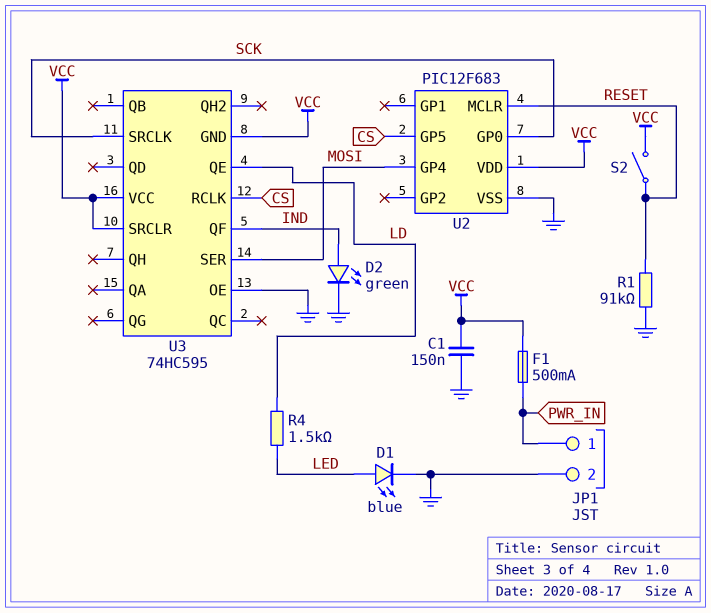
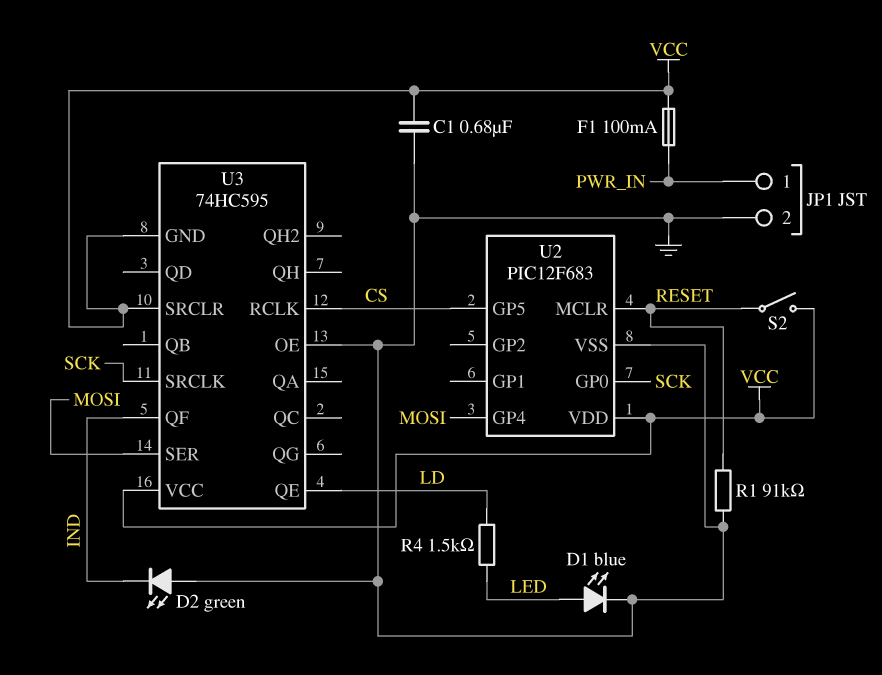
C1: 150nF (GND, VCC) -> 680nF (GND, VCC)
D2: LED green (A IND, K GND) -> LED green (A GND, K IND)
F1: 500mA (PWR_IN, VCC) -> 100mA (PWR_IN, VCC)

